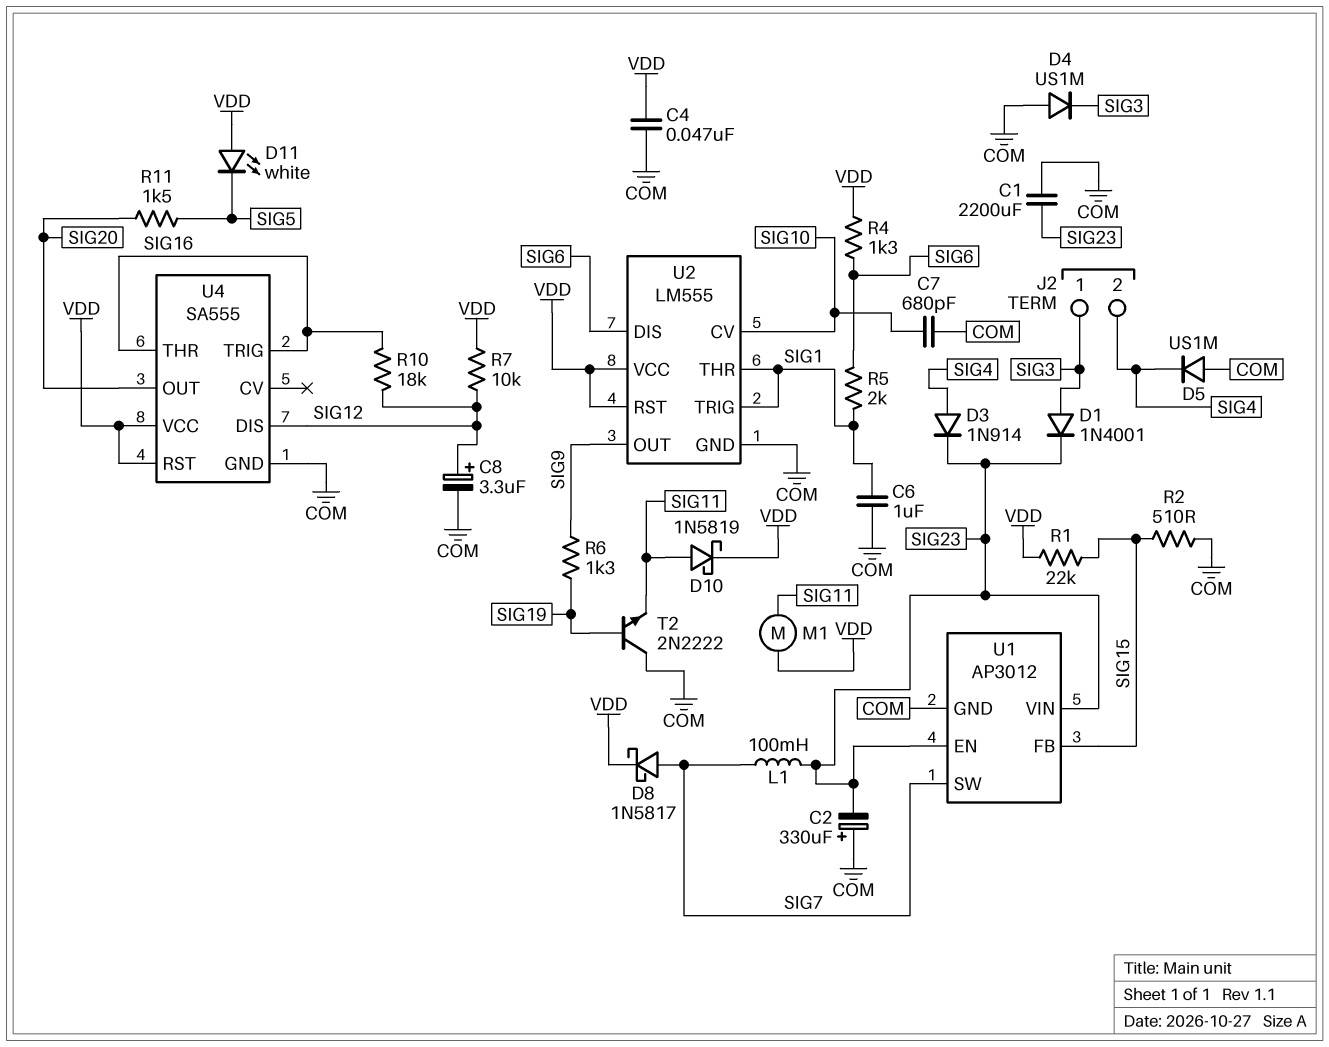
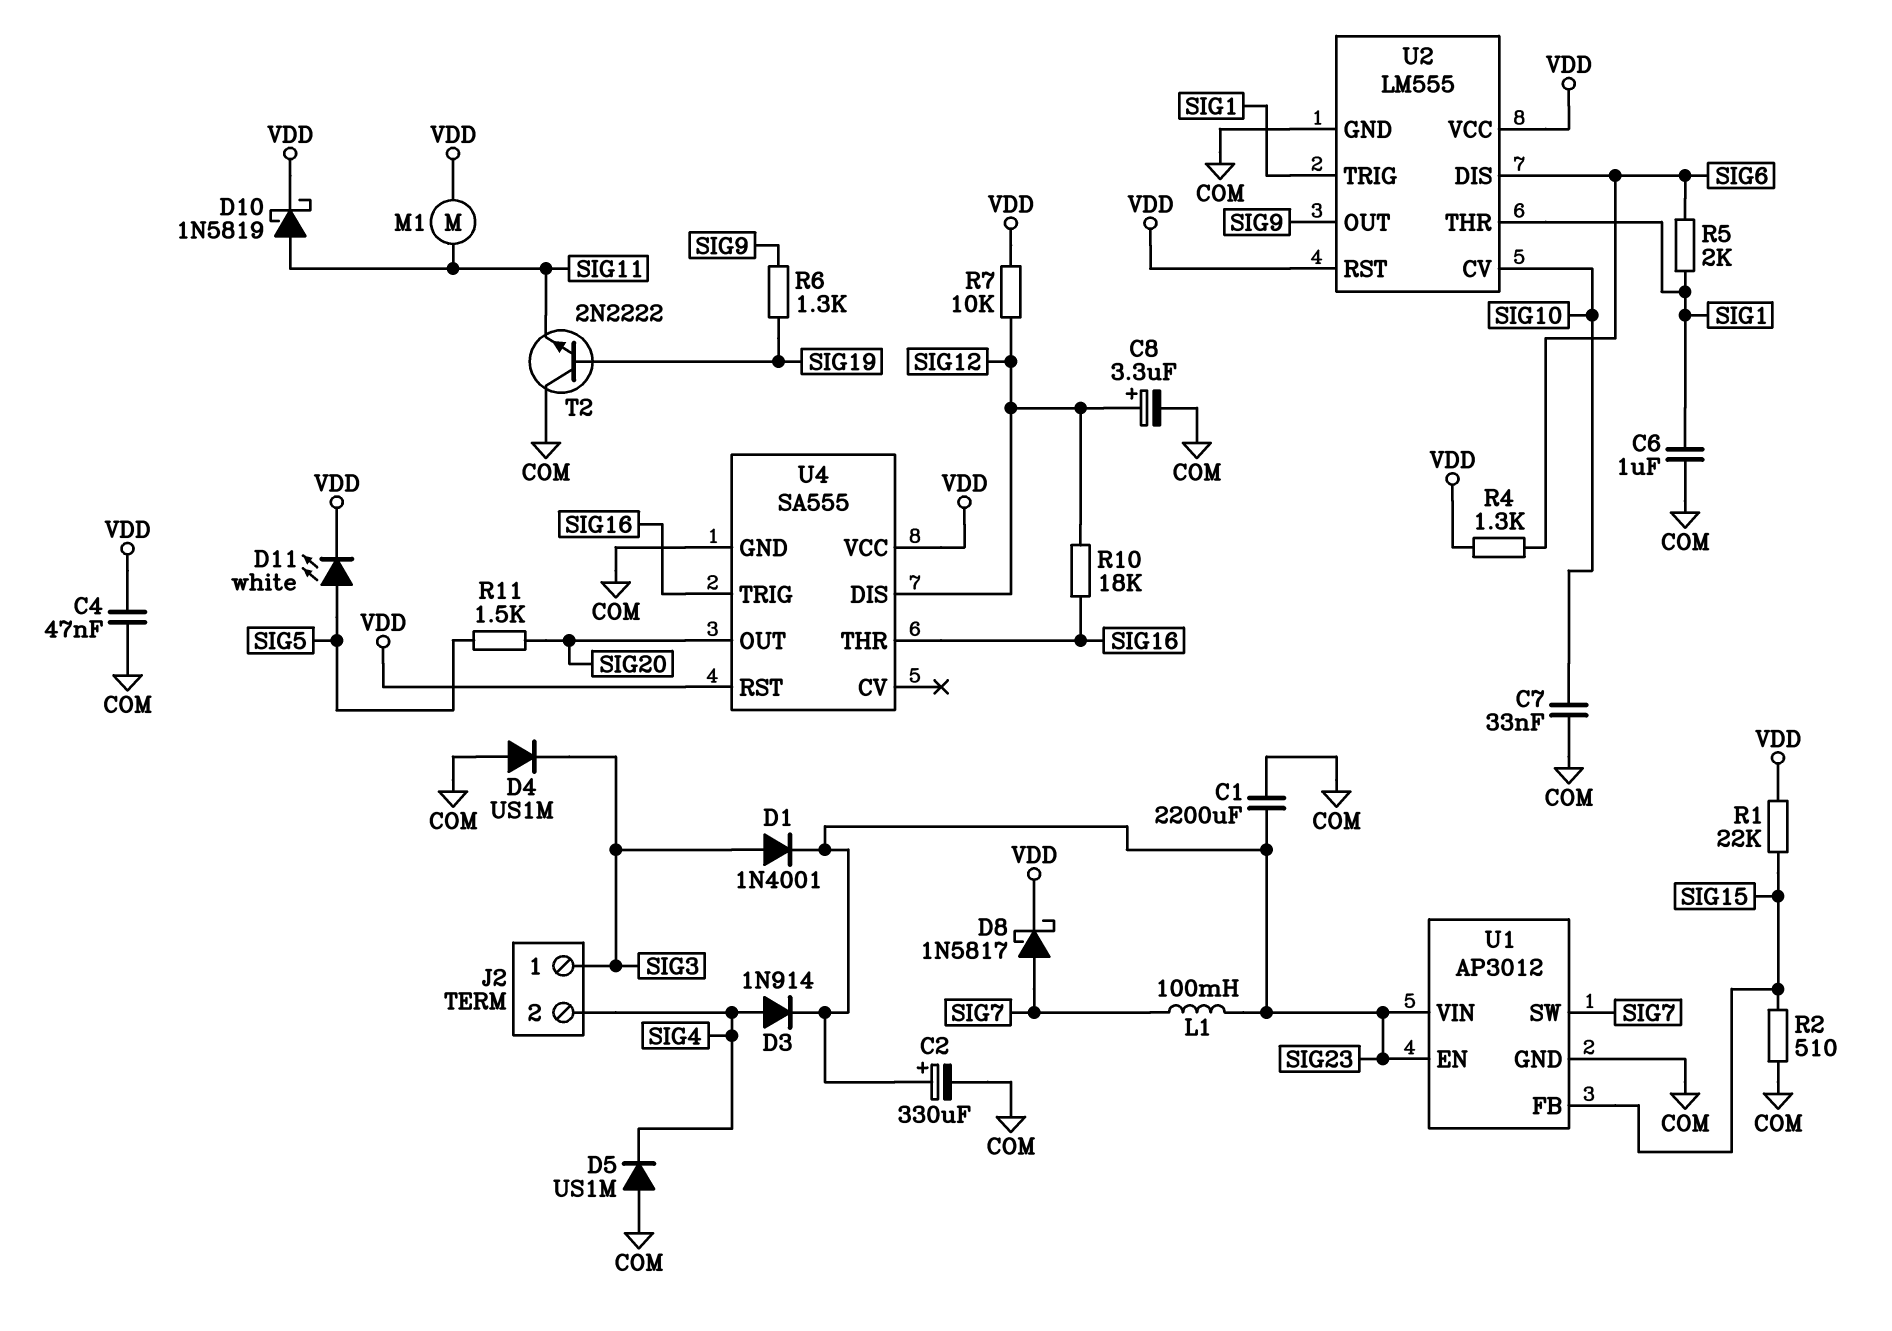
C2: 330uF (plus COM, minus SIG23) -> 330uF (plus SIG23, minus COM)
C7: 680pF (COM, SIG10) -> 33nF (COM, SIG10)
D11: LED white (A VDD, K SIG5) -> LED white (A SIG5, K VDD)

